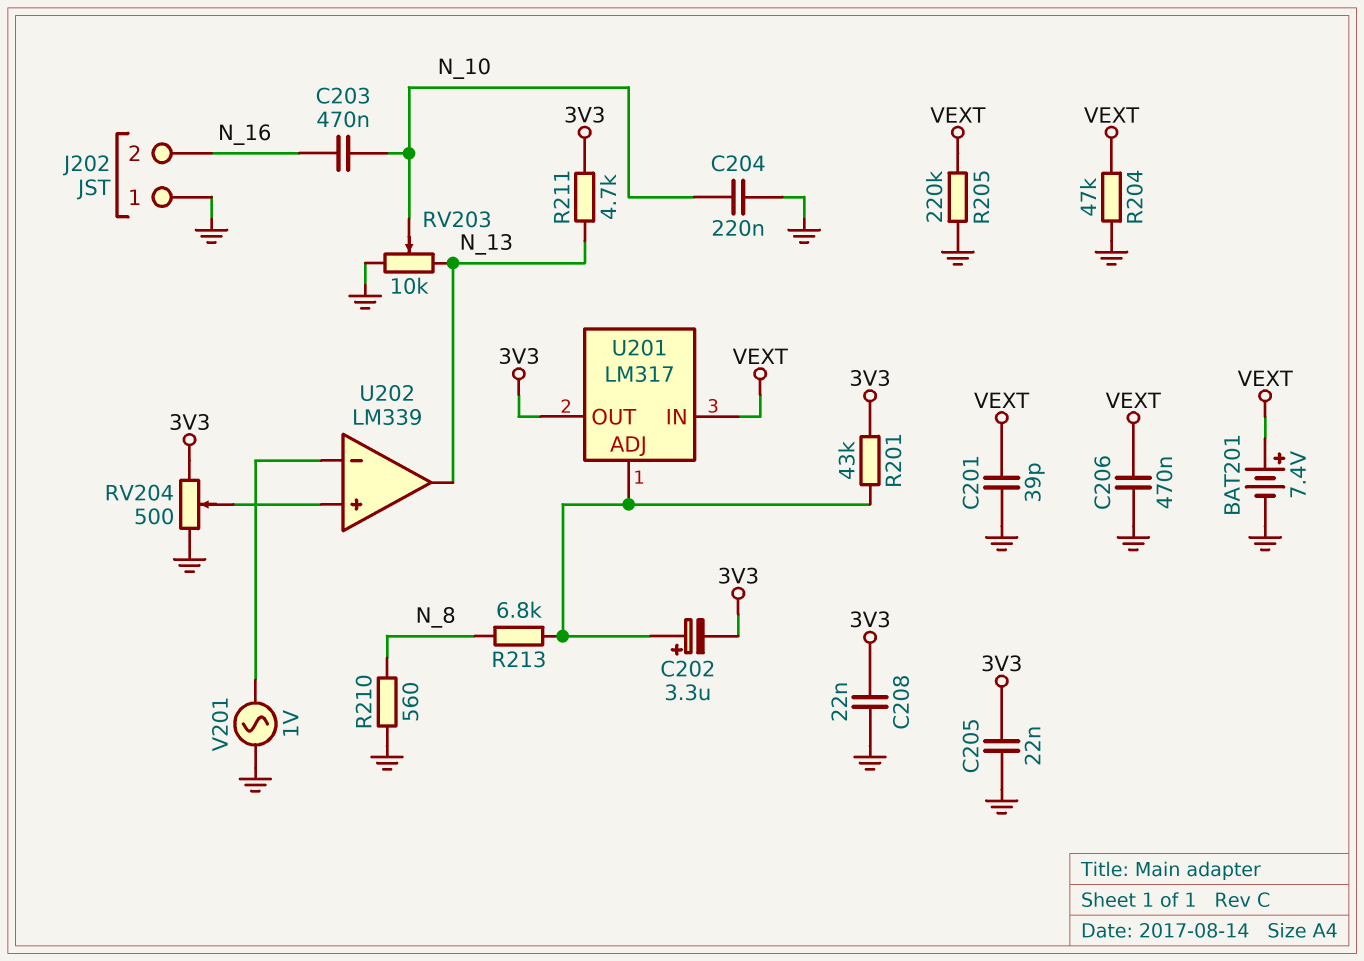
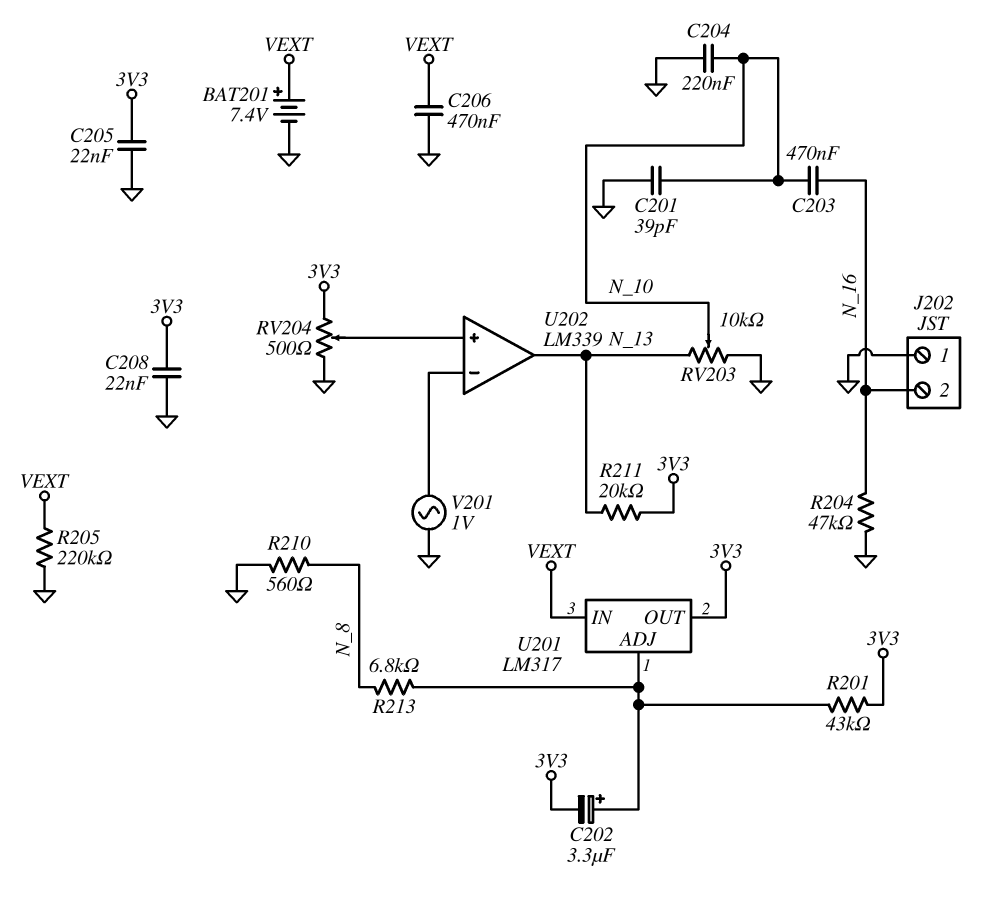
C201: 39pF (GND, VEXT) -> 39pF (GND, N_10)
R204: 47k (GND, VEXT) -> 47k (GND, N_16)
R211: 4.7k (3V3, N_13) -> 20k (3V3, N_13)

